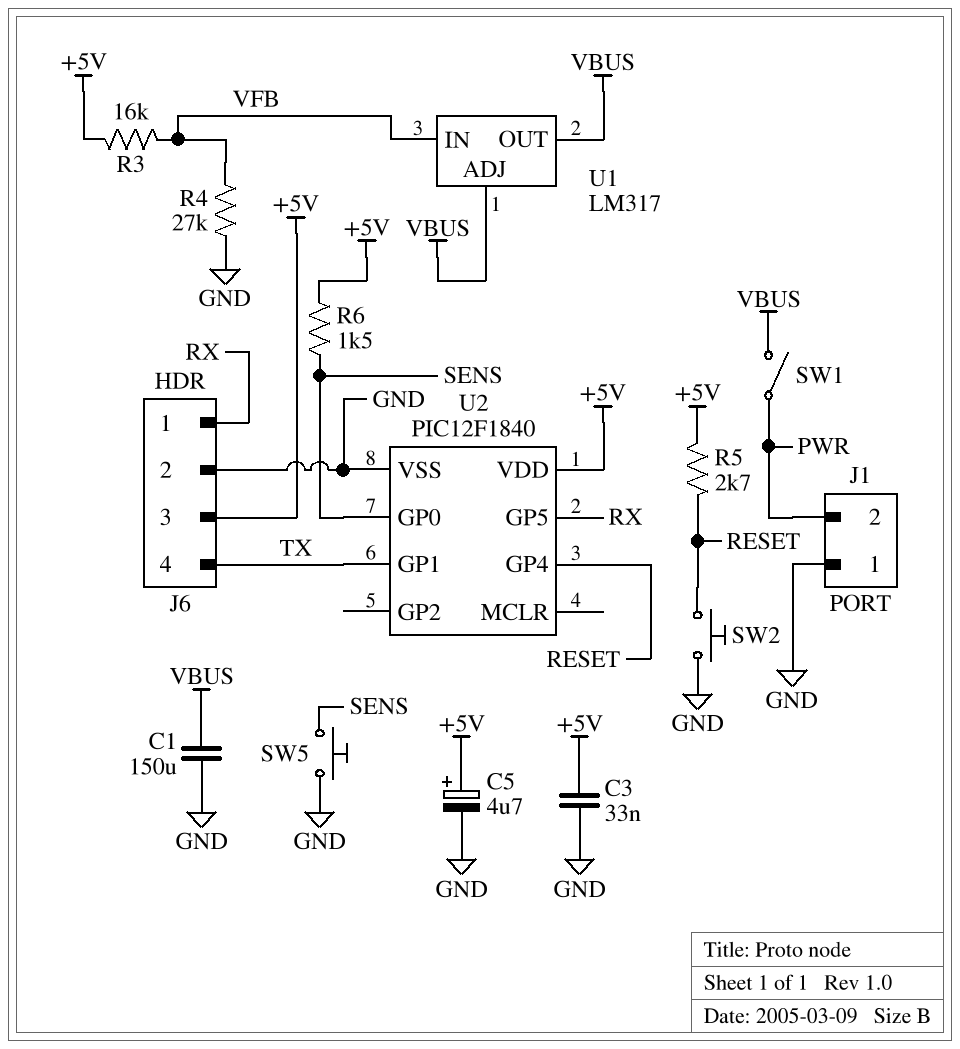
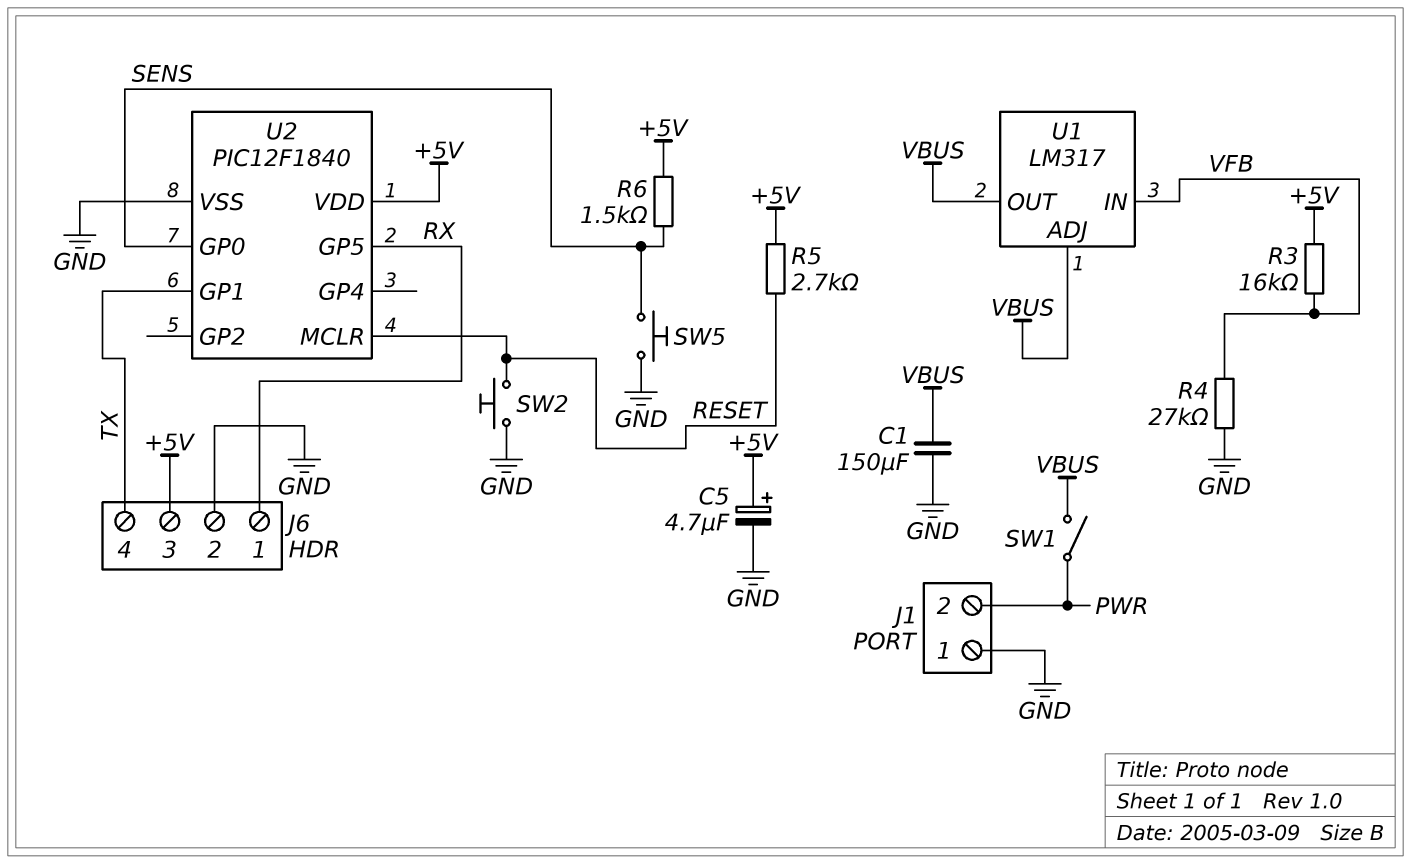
C3: 33nF (+5V, GND) -> none
U2 pin GP4: RESET -> none
U2 pin MCLR: none -> RESET

